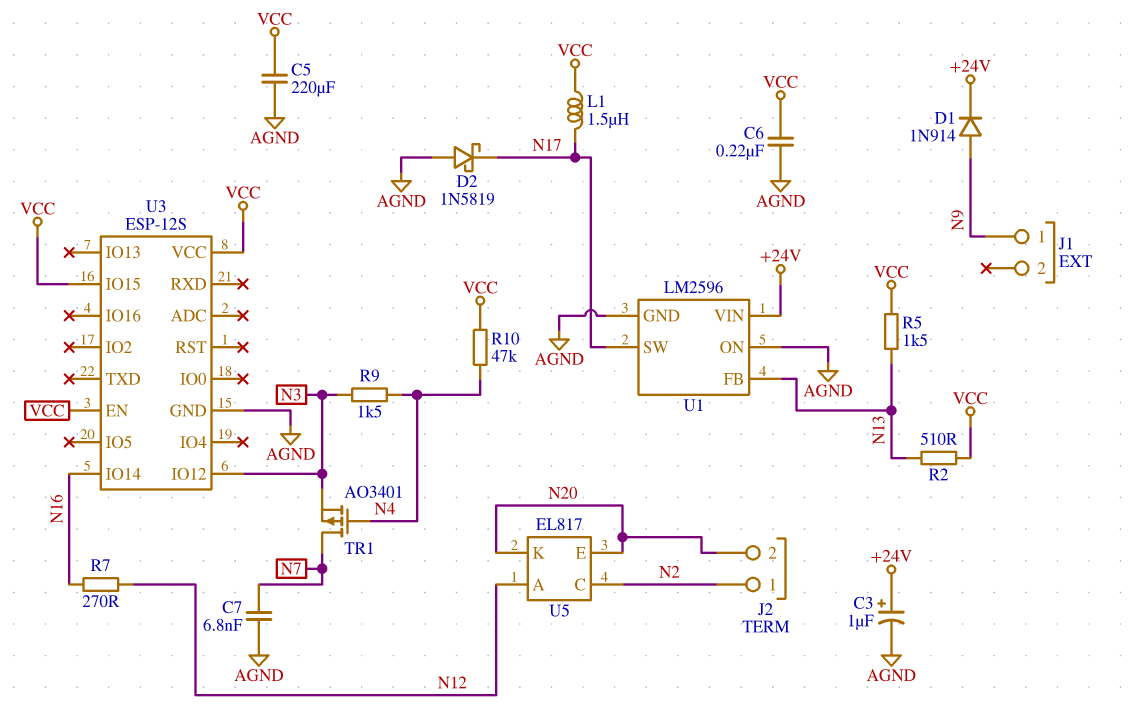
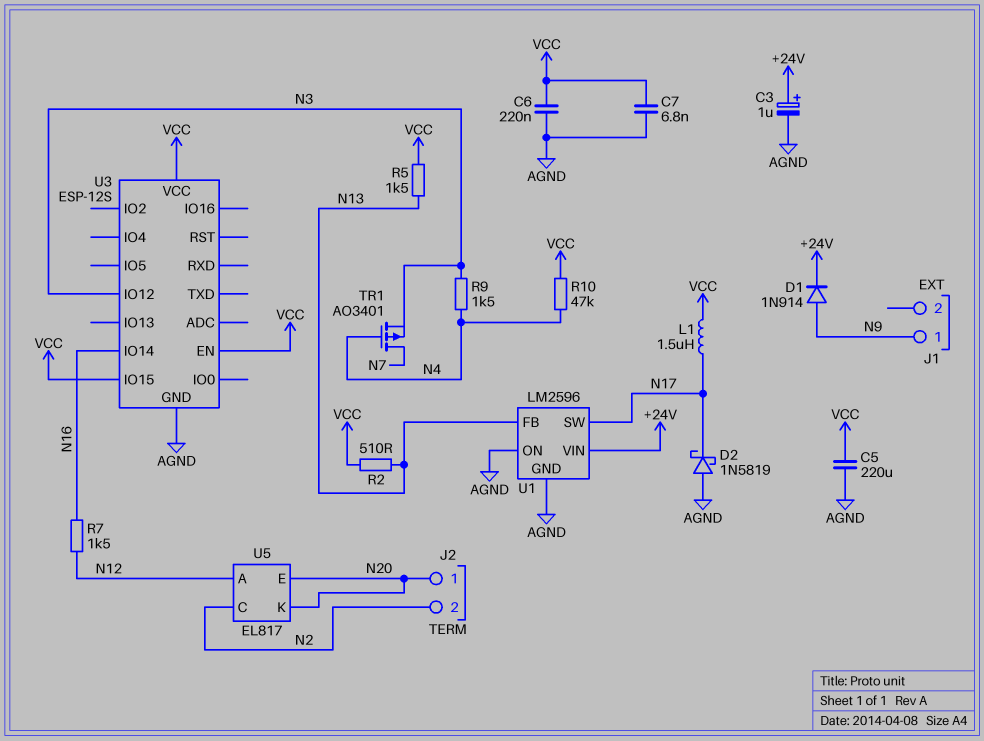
C7: 6.8nF (AGND, N7) -> 6.8nF (AGND, VCC)
J2 pin 1: N2 -> N20
J2 pin 2: N20 -> N2
R7: 270 (N12, N16) -> 1.5k (N12, N16)

